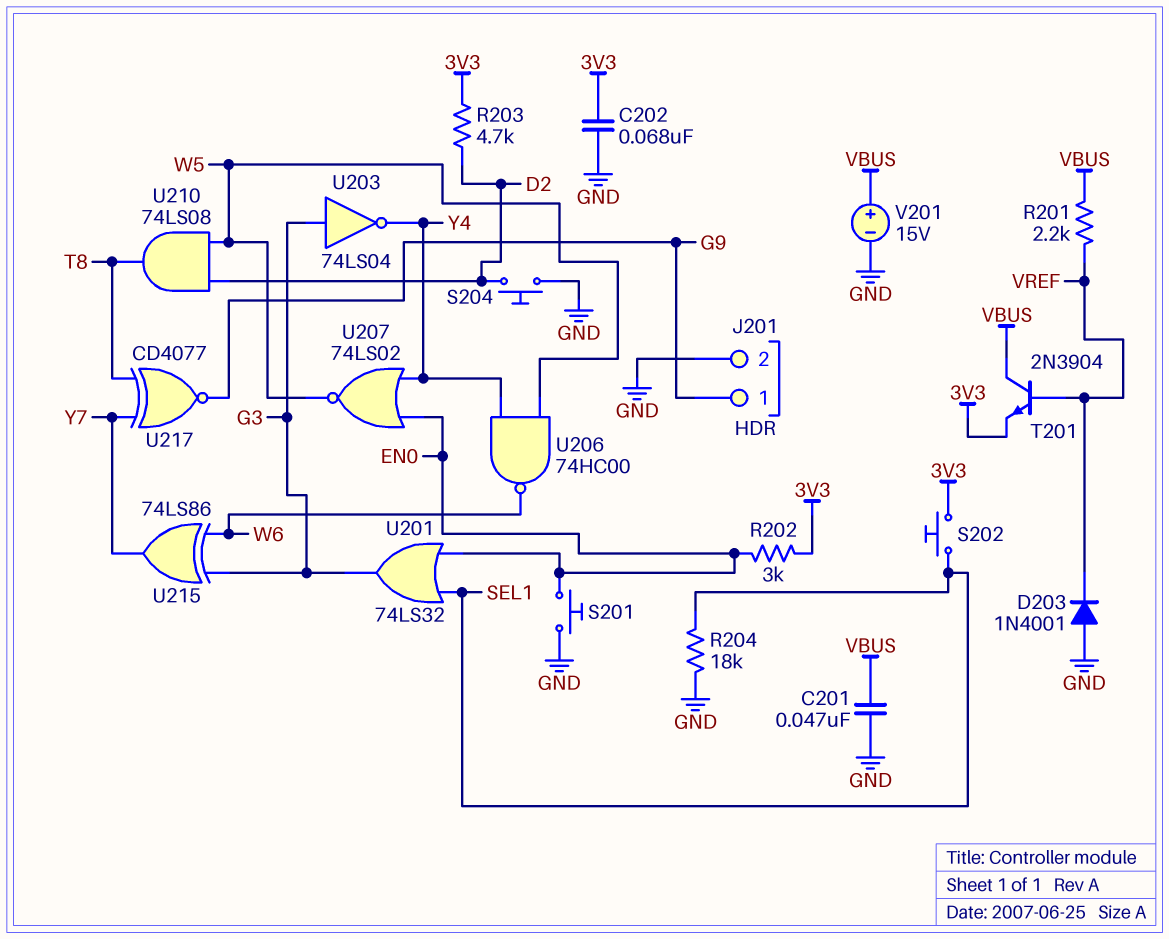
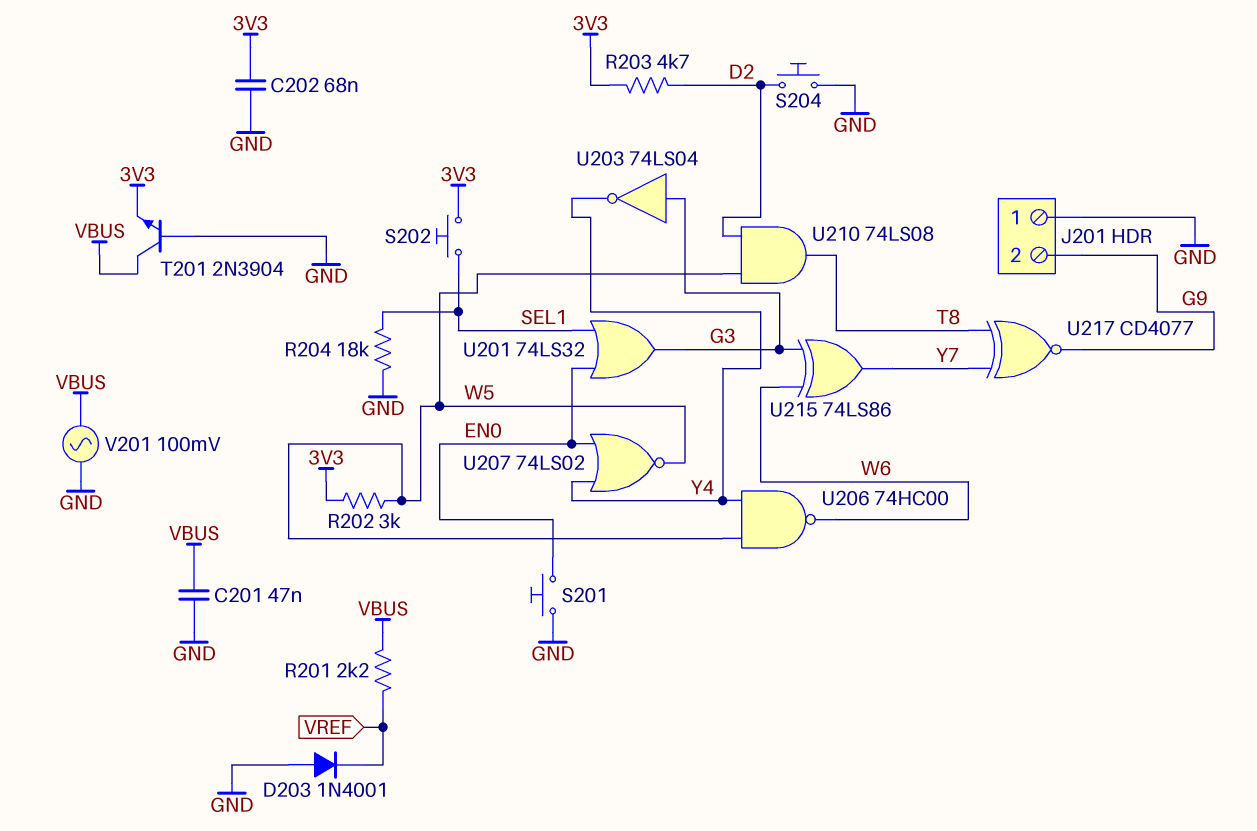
J201 pin 1: G9 -> GND
J201 pin 2: GND -> G9
R202: 3k (3V3, EN0) -> 3k (3V3, W5)
T201: NPN 2N3904 (B VREF, C VBUS, E 3V3) -> NPN 2N3904 (B GND, C VBUS, E 3V3)
V201: 15V (plus VBUS, minus GND) -> AC 100mV (GND, VBUS)

